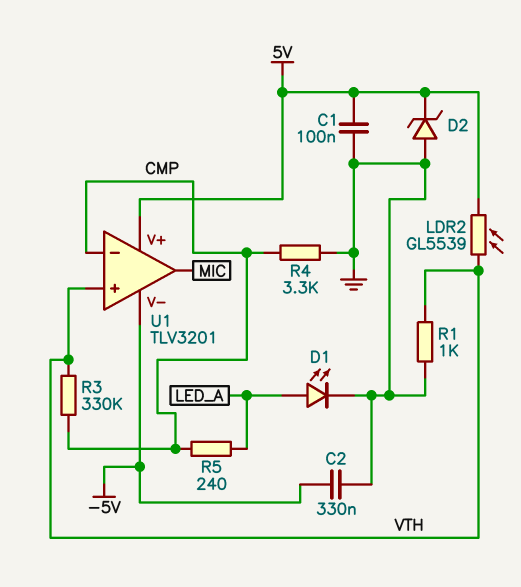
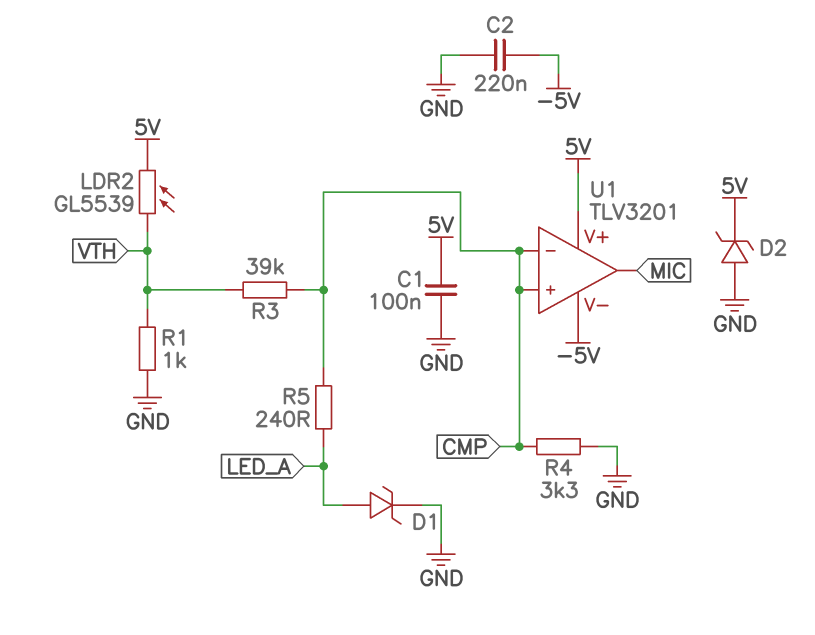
C2: 330nF (-5V, GND) -> 220nF (-5V, GND)
D1: LED (A LED_A, K GND) -> zener (A LED_A, K GND)
R3: 330k (CMP, VTH) -> 39k (CMP, VTH)
U1 pin in+: VTH -> CMP

